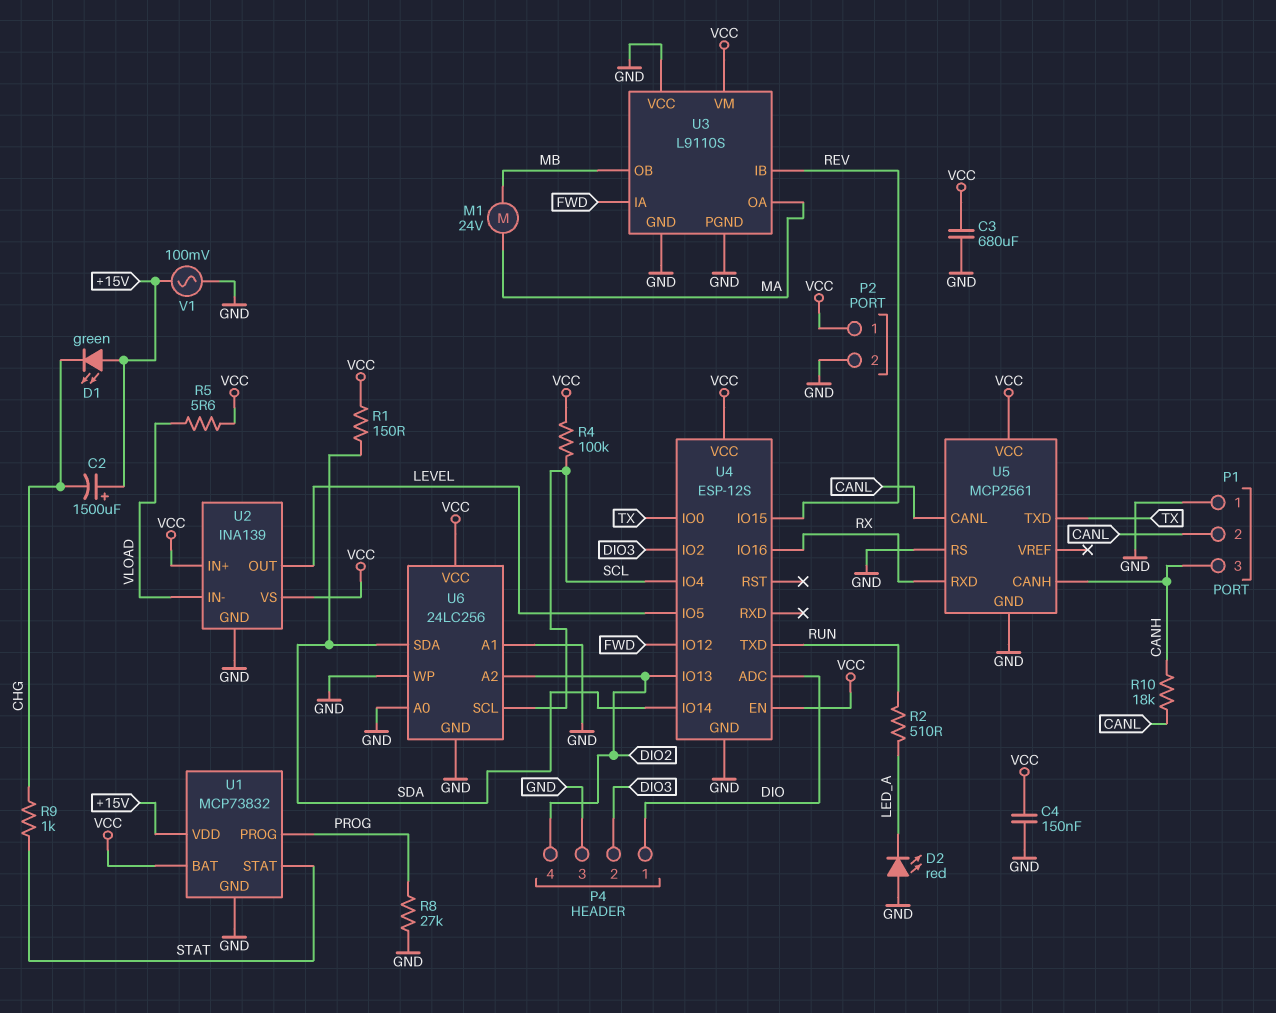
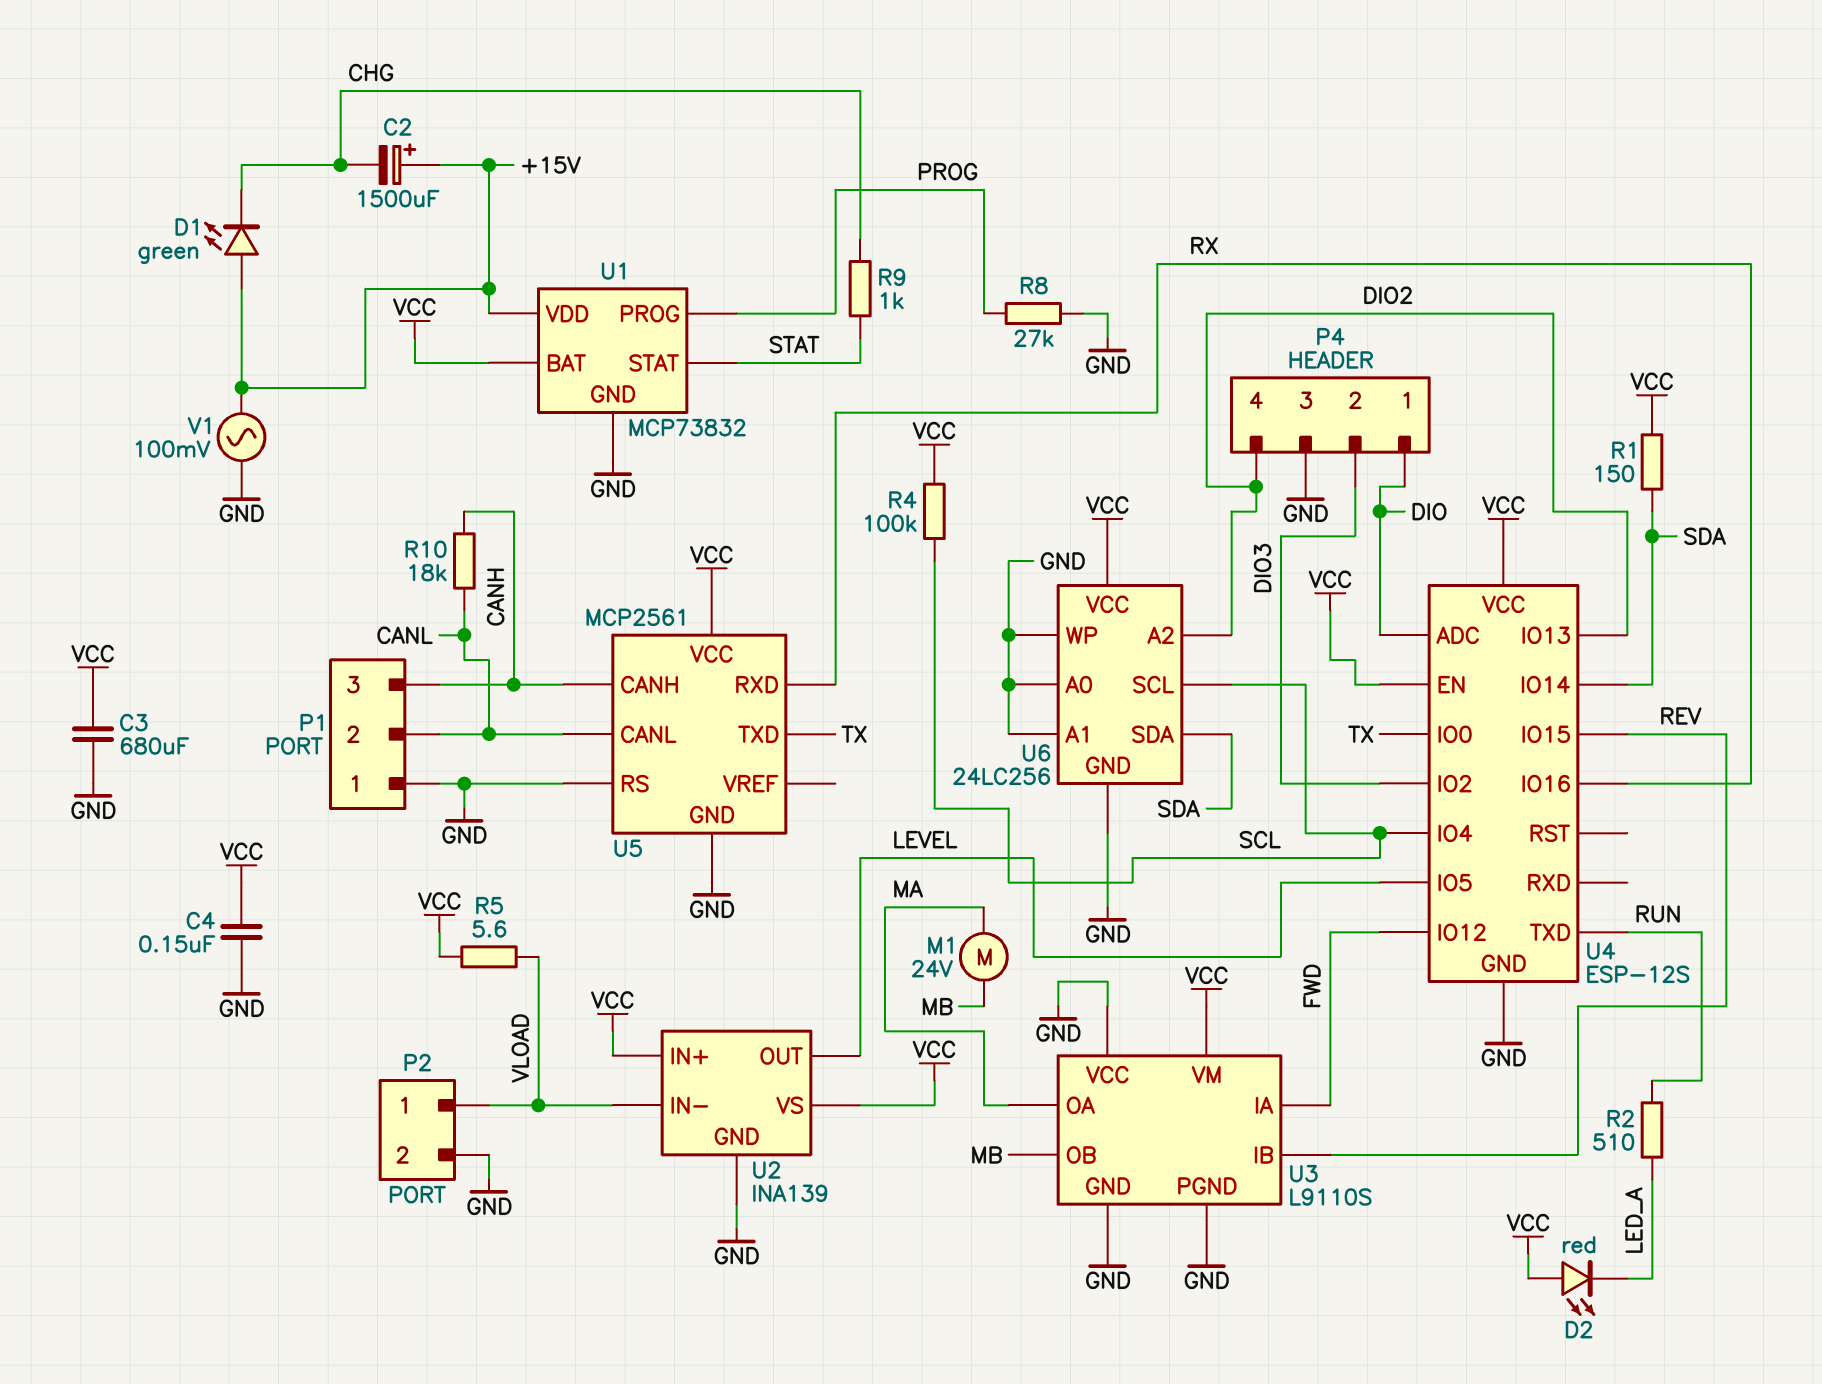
D2: LED red (A GND, K LED_A) -> LED red (A VCC, K LED_A)
P2 pin 1: VCC -> VLOAD

